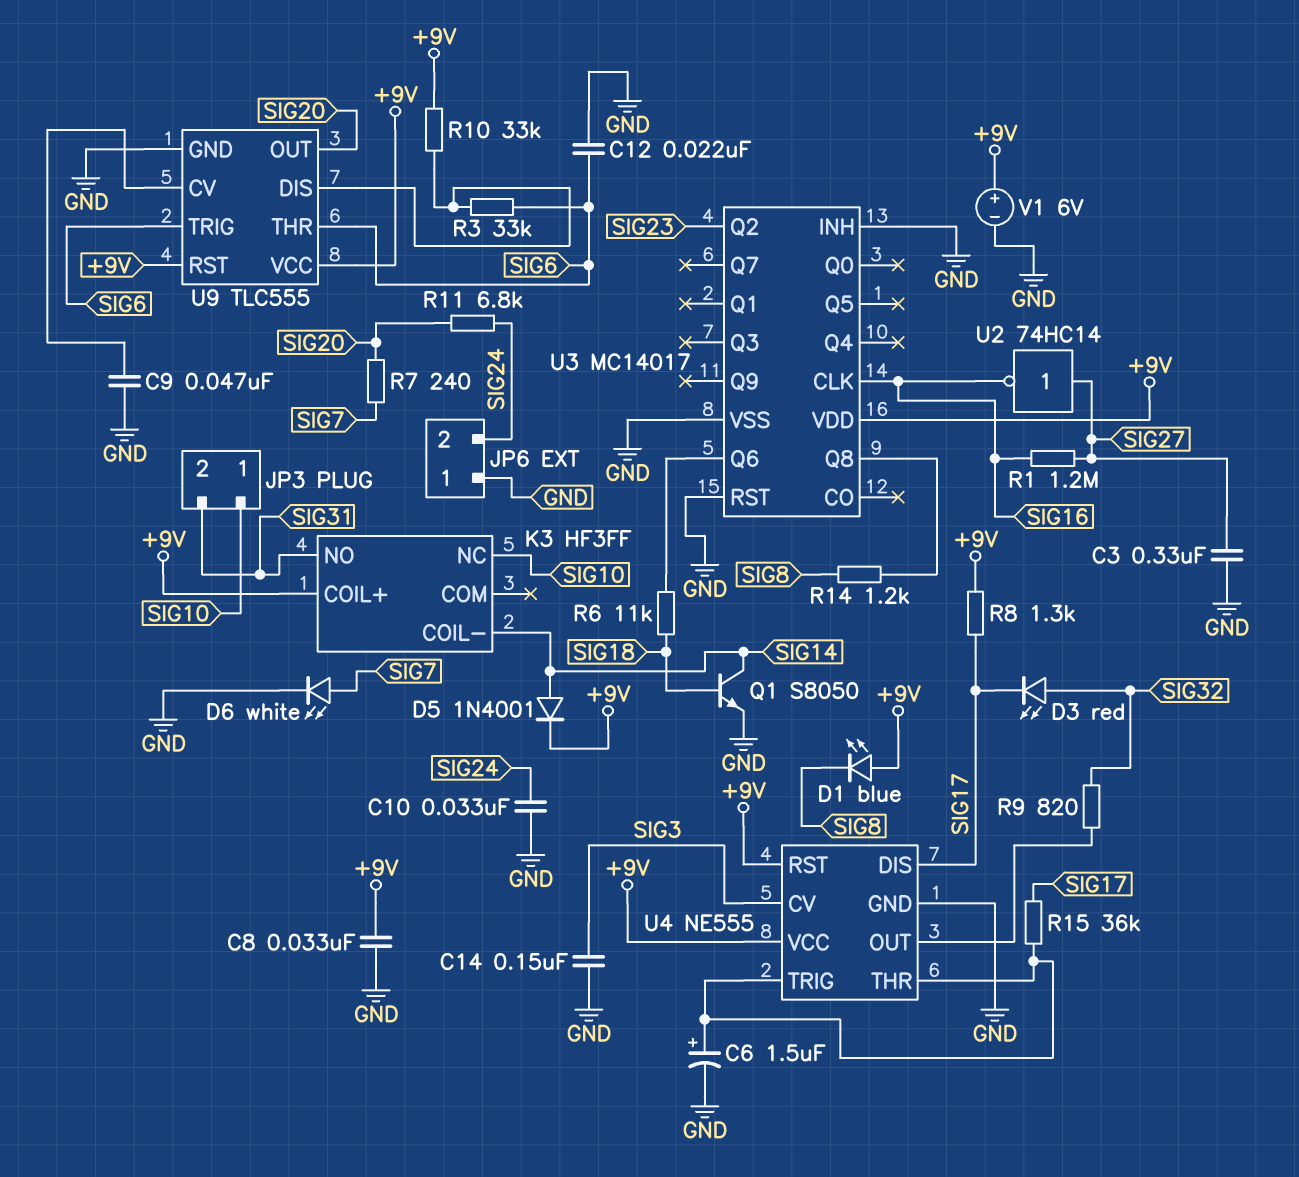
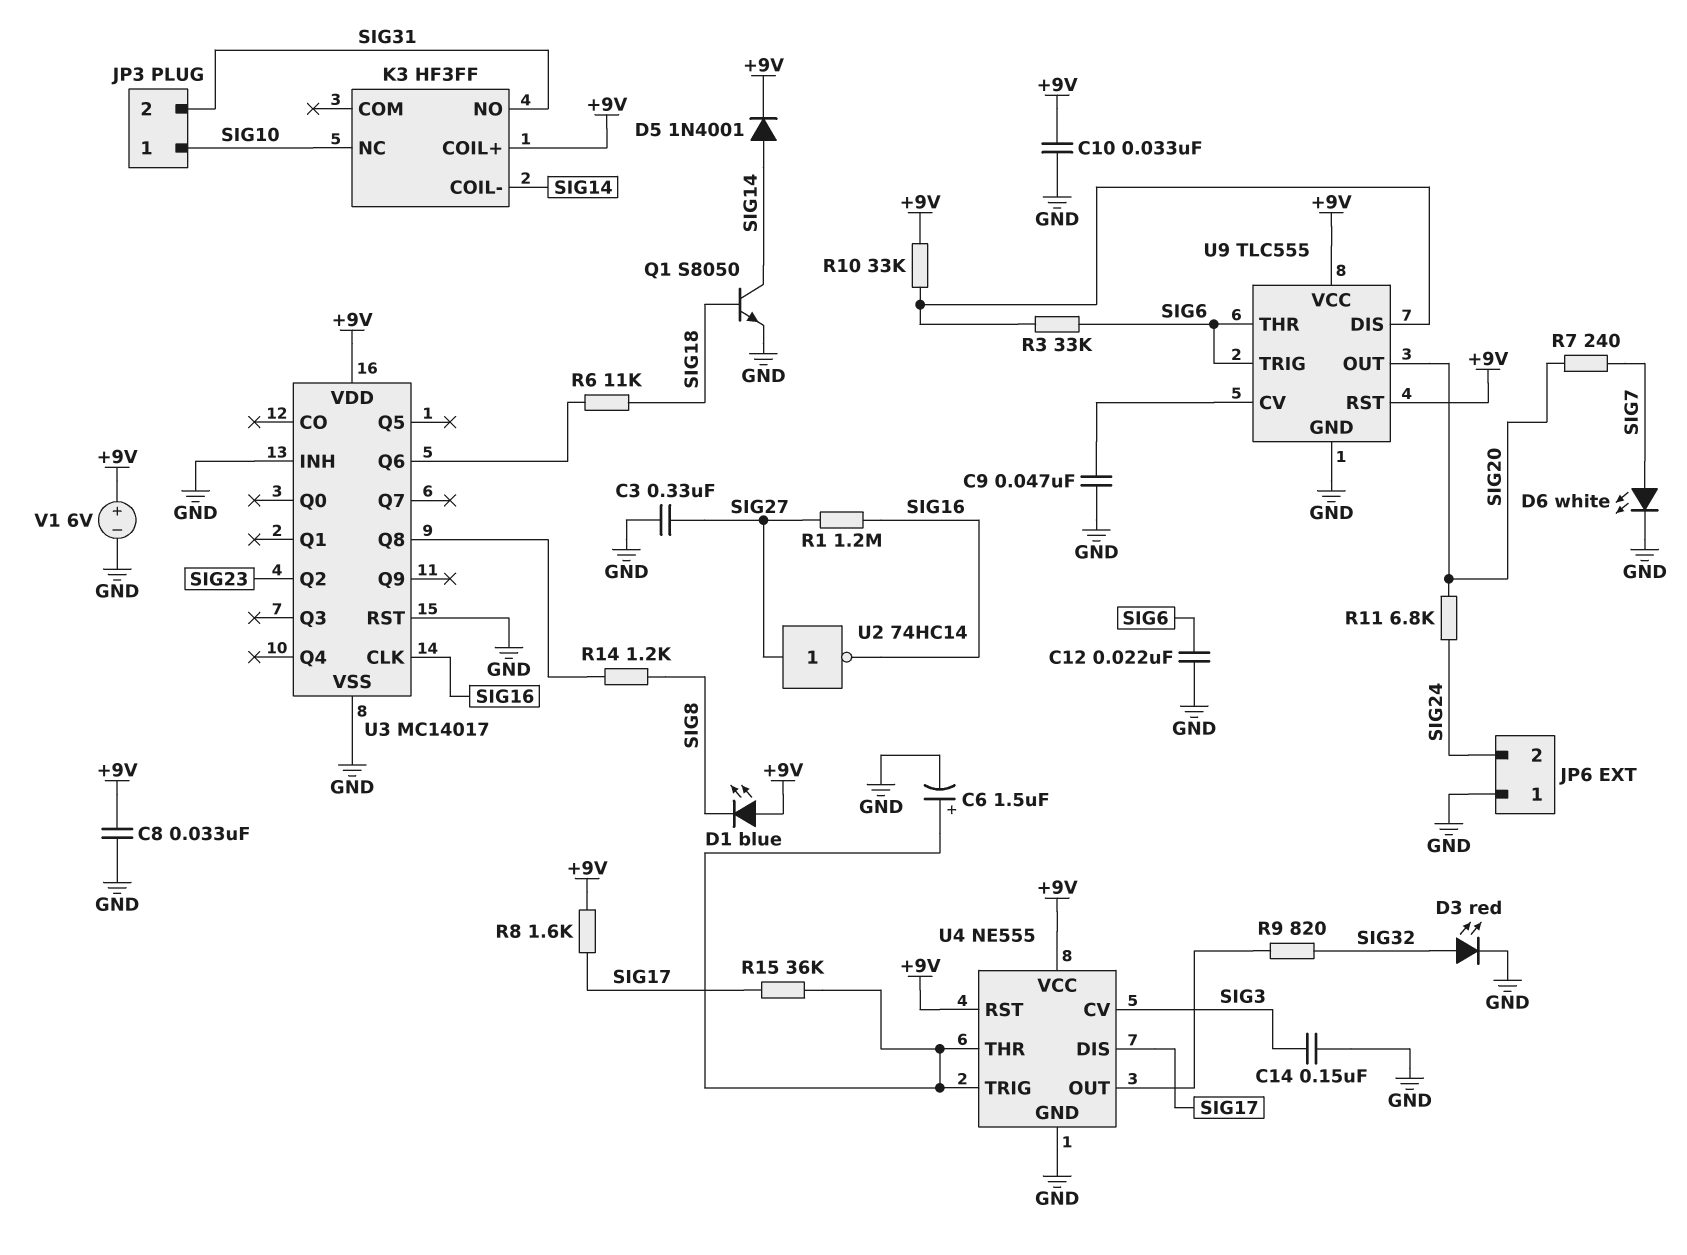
C10: 33nF (GND, SIG24) -> 33nF (+9V, GND)
D3: LED red (A SIG32, K SIG17) -> LED red (A SIG32, K GND)
R8: 1.3k (+9V, SIG17) -> 1.6k (+9V, SIG17)

